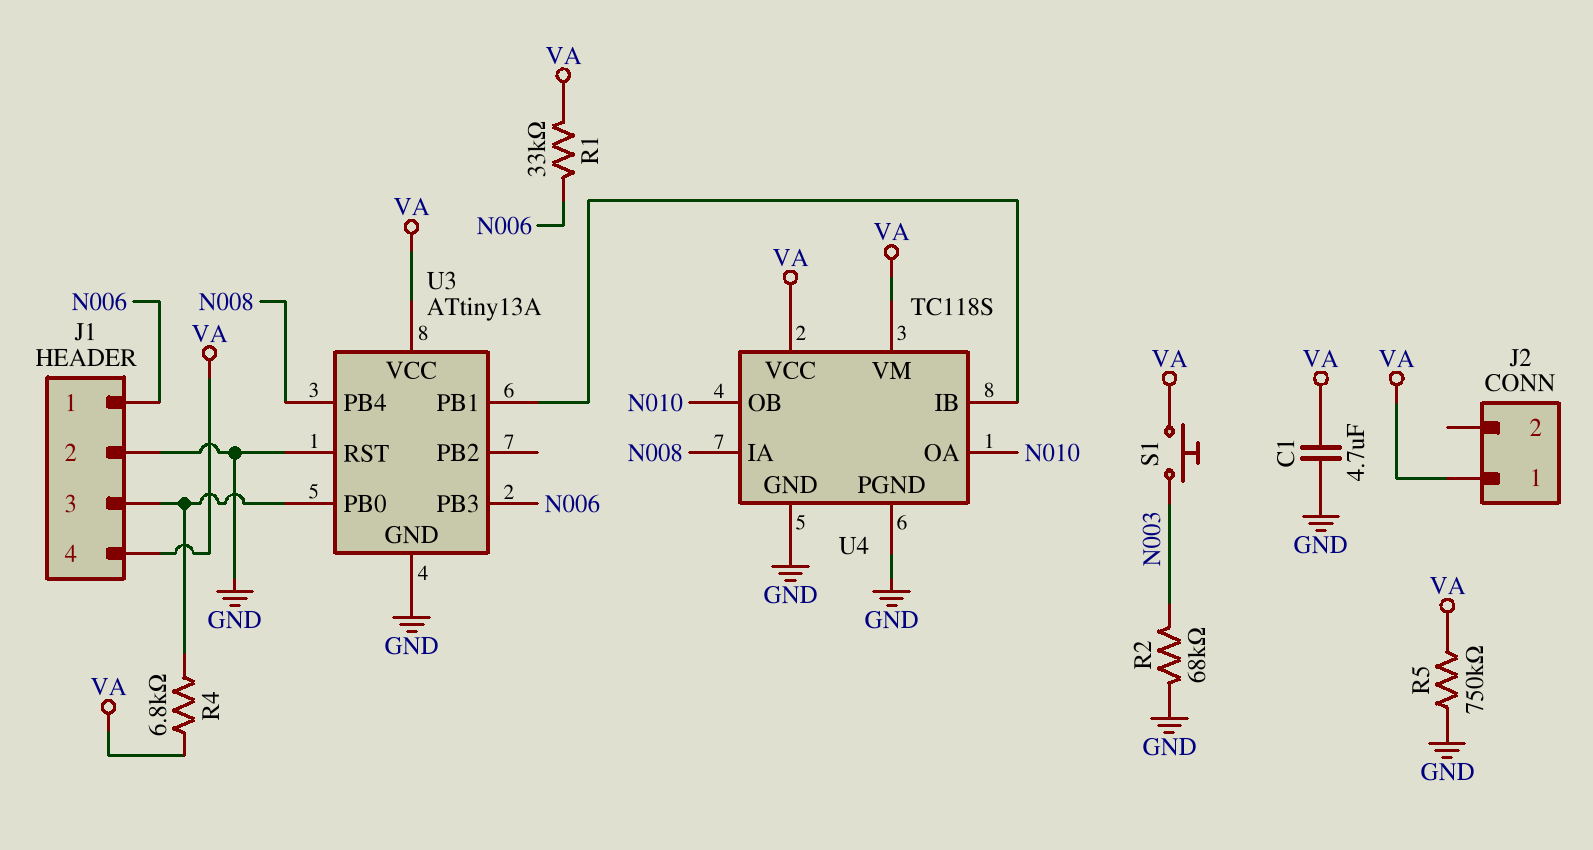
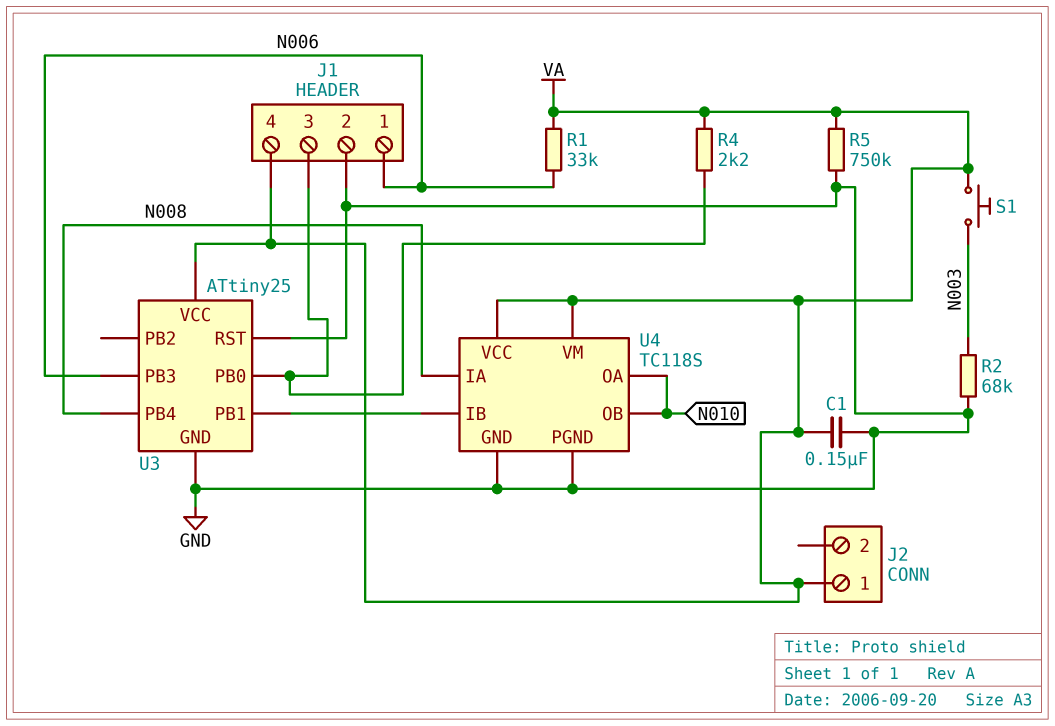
C1: 4.7uF (GND, VA) -> 150nF (GND, VA)
R4: 6.8k (J1/3, VA) -> 2.2k (J1/3, VA)
U3: ATtiny13A -> ATtiny25

